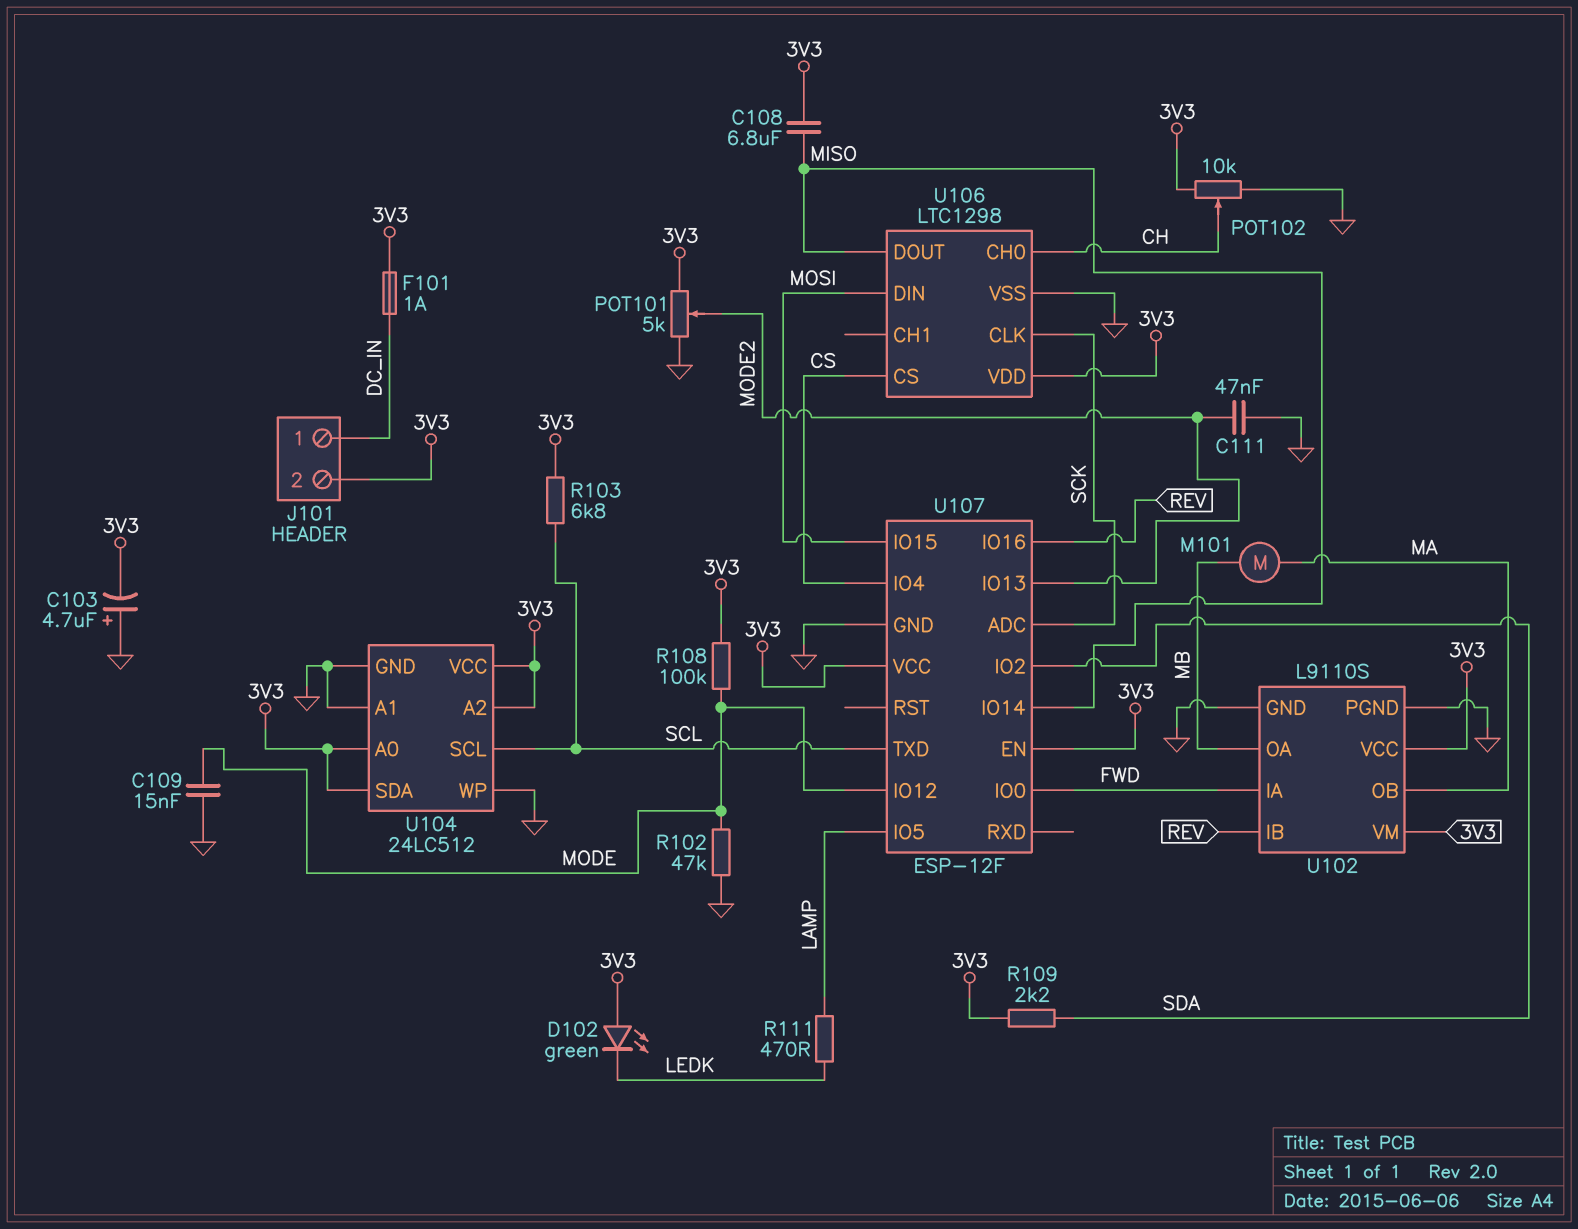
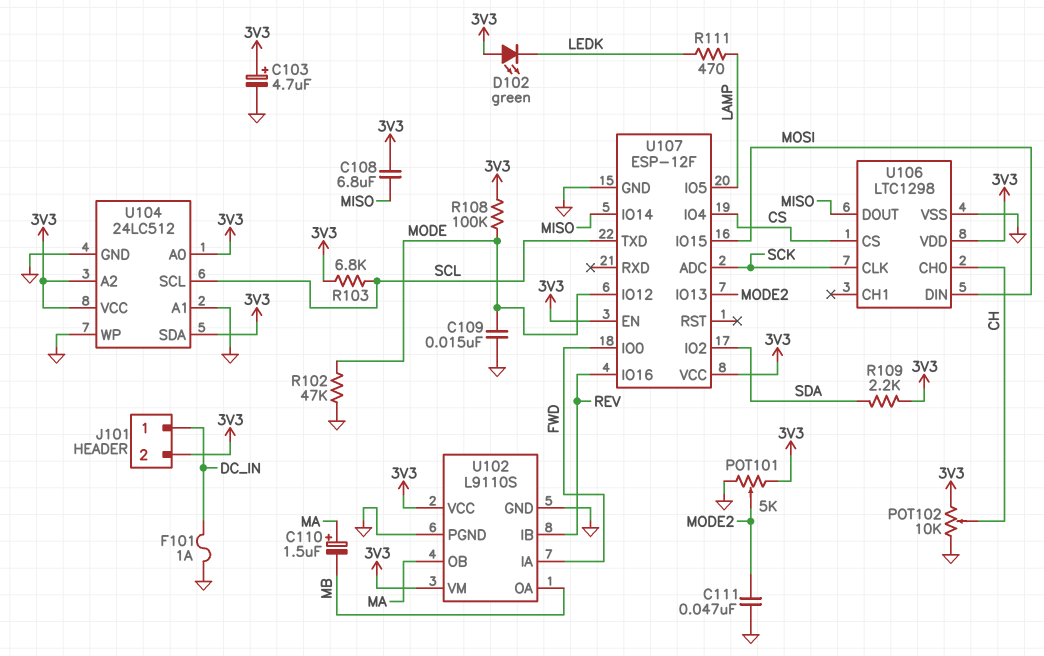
C103: 4.7uF (plus GND, minus 3V3) -> 4.7uF (plus 3V3, minus GND)
C110: none -> 1.5uF (plus MA, minus MB)
F101: 1A (3V3, DC_IN) -> 1A (DC_IN, GND)
M101: motor (MA, MB) -> none

